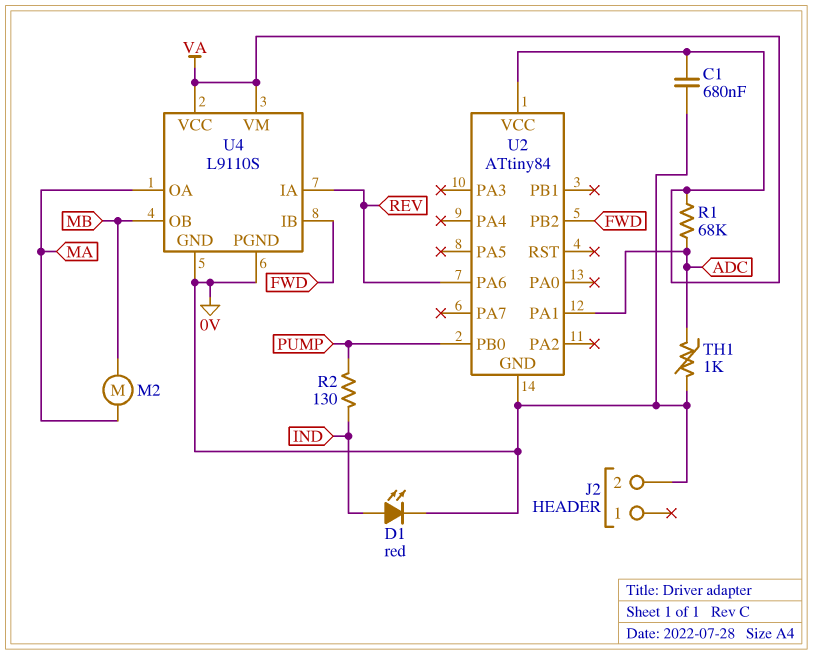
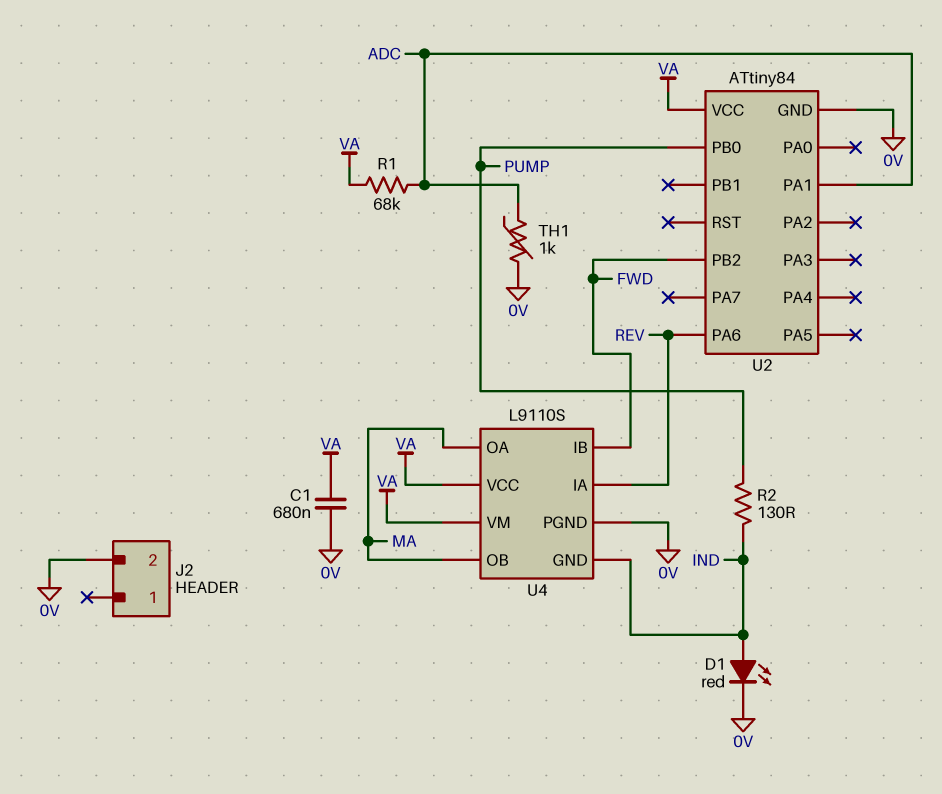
M2: motor (MA, MB) -> none
U4 pin GND: 0V -> IND
U4 pin OB: MB -> MA

